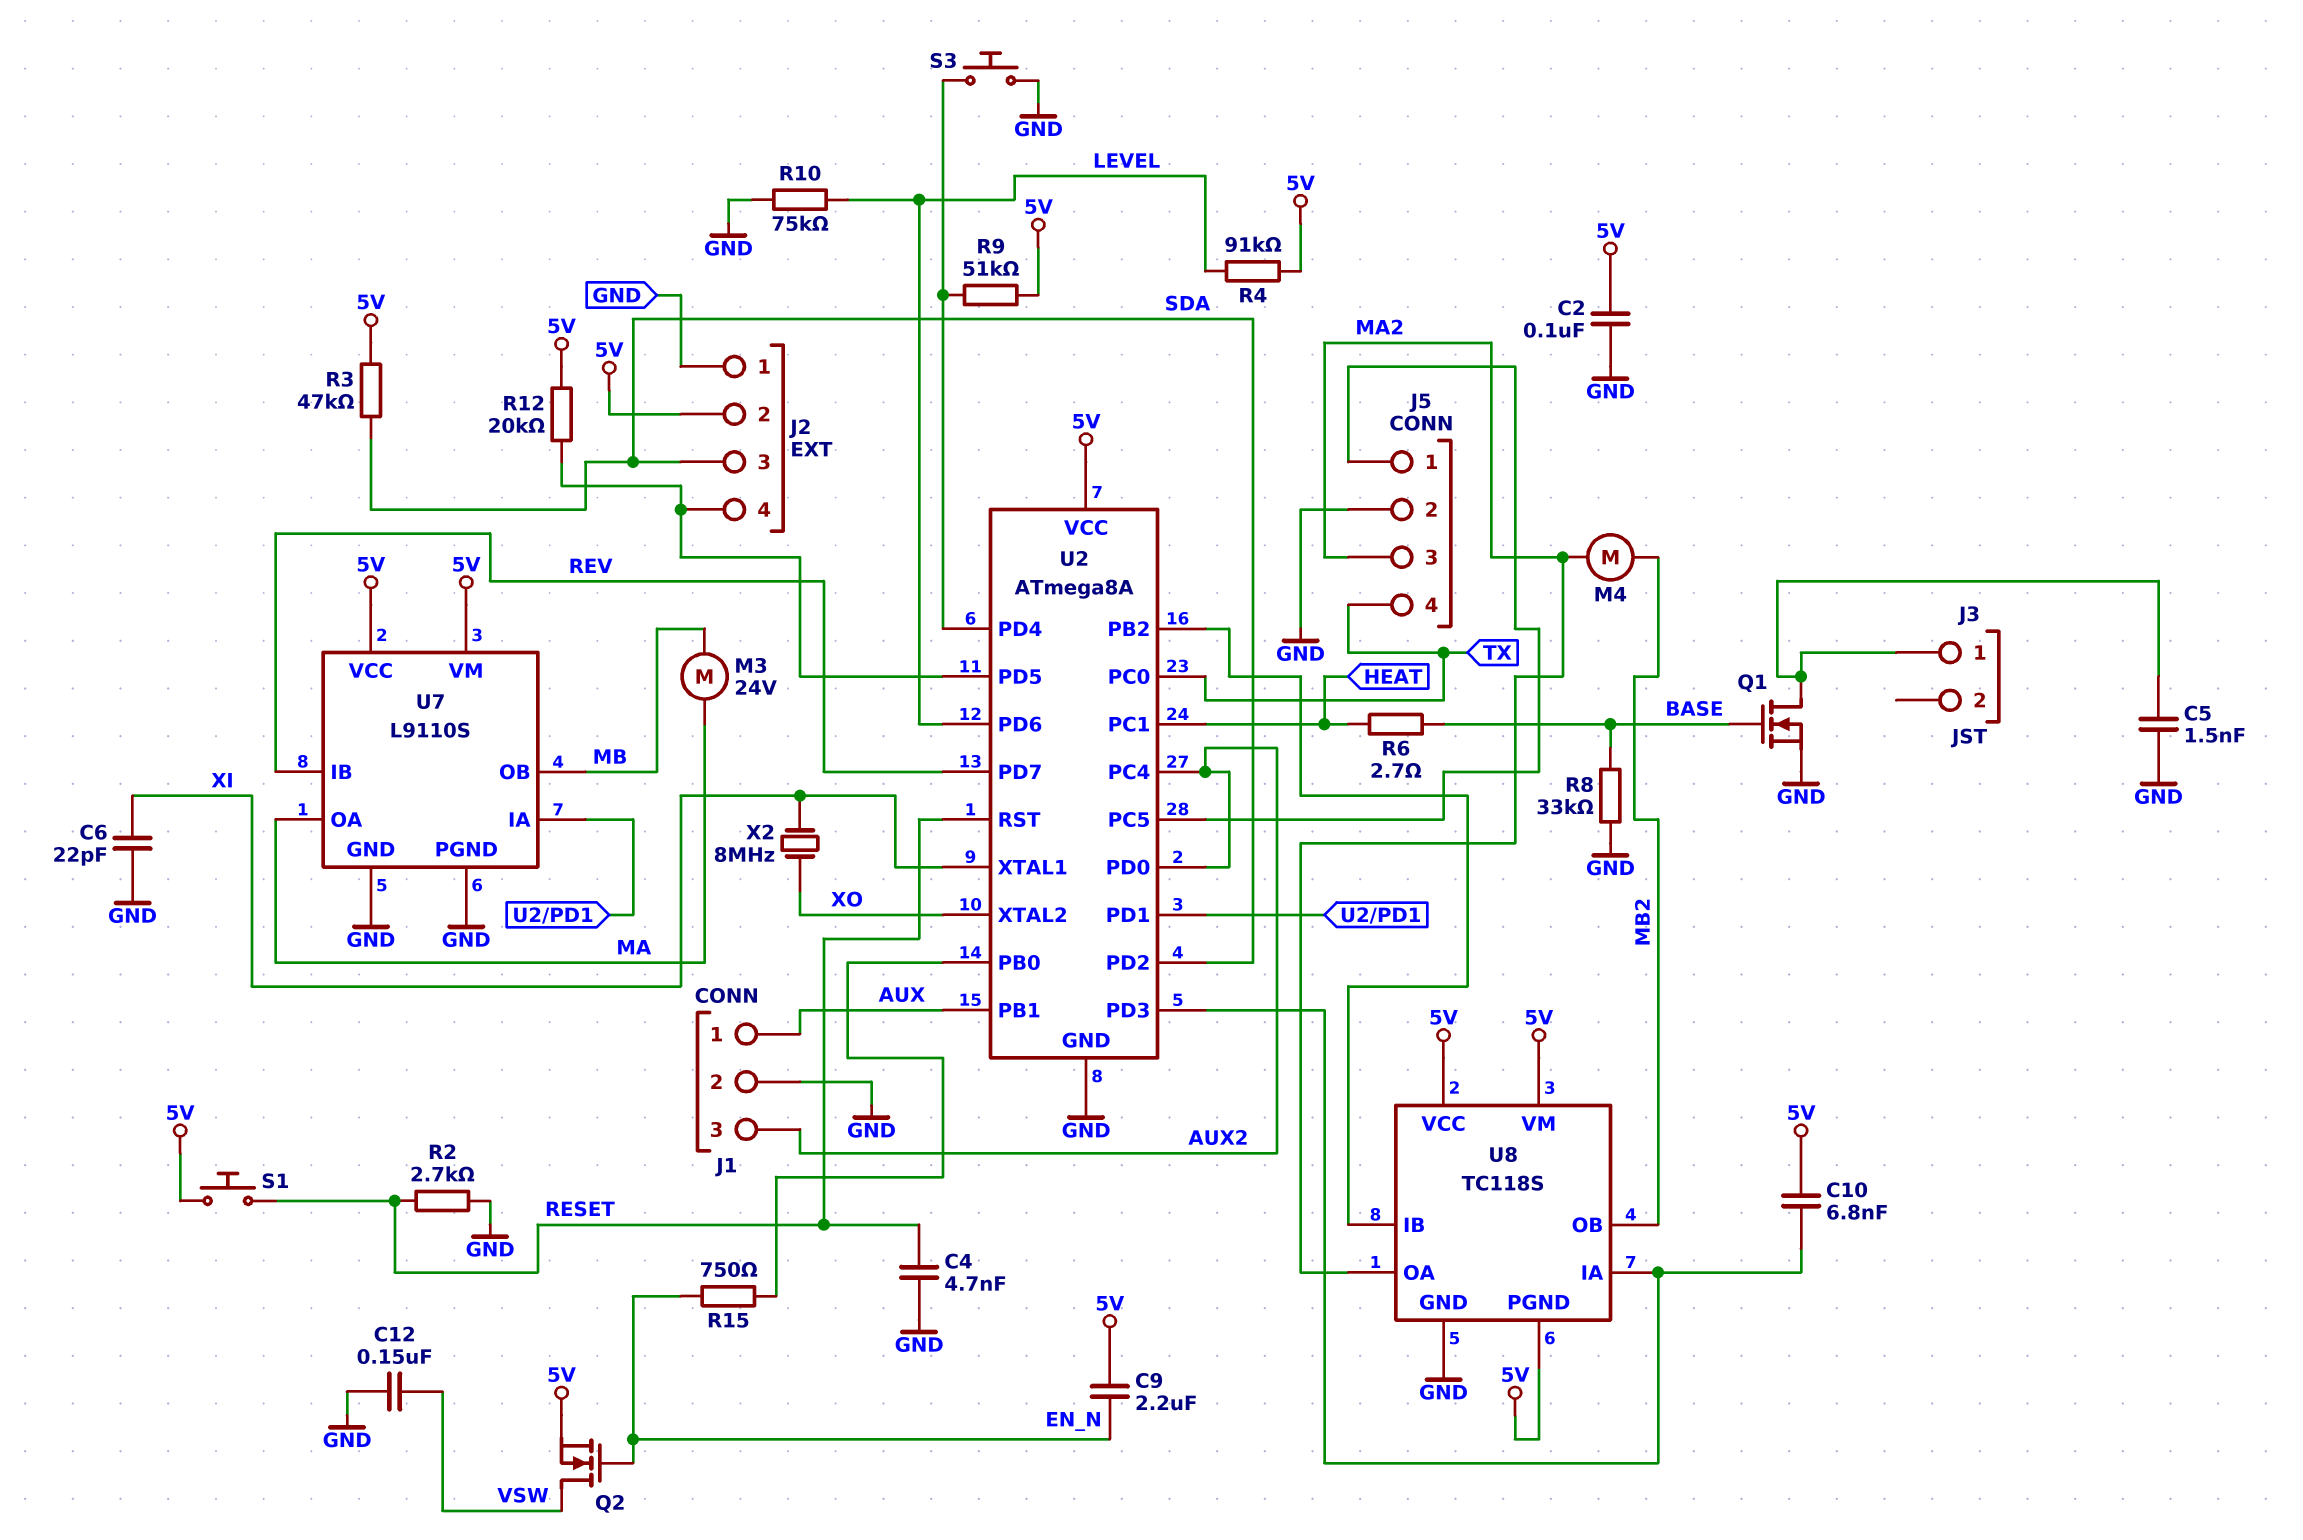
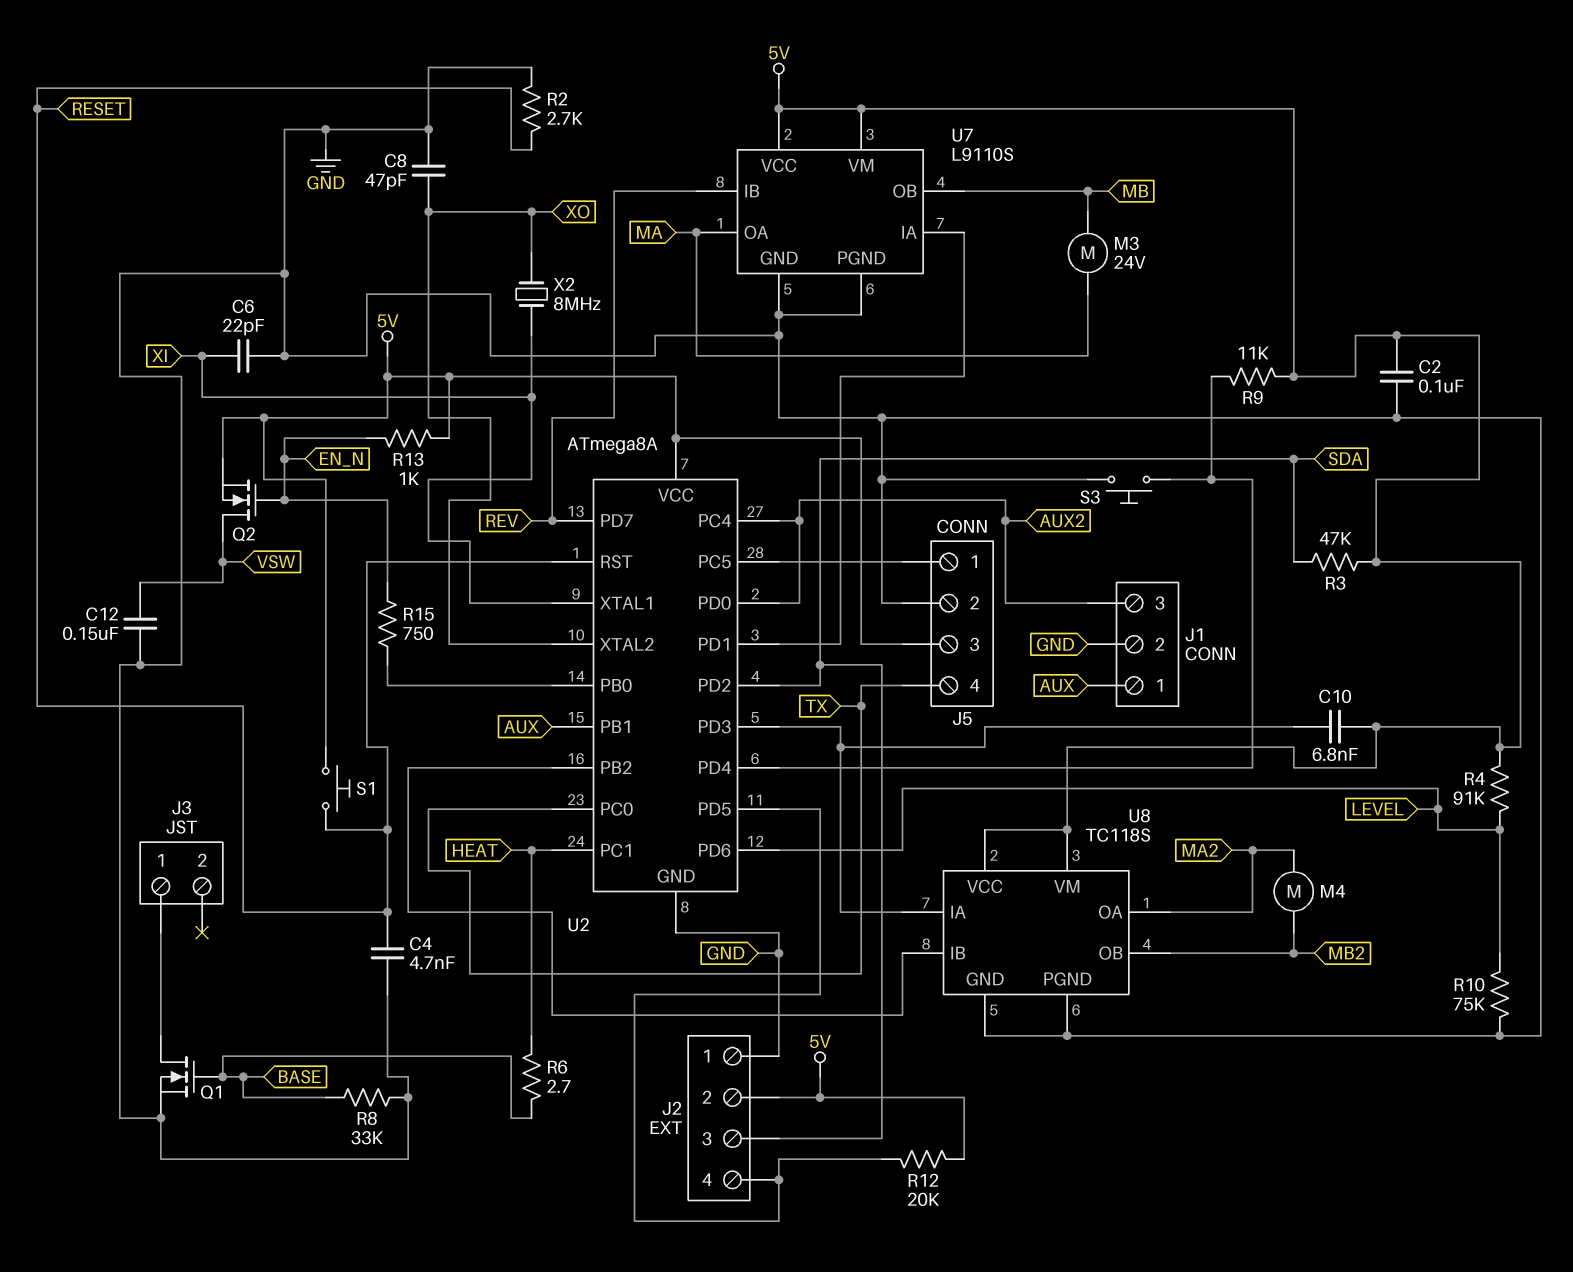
C5: 1.5nF (GND, J3/1) -> none
C8: none -> 47pF (GND, XO)
C9: 2.2uF (5V, EN_N) -> none
J5 pin 3: MA2 -> 5V
R9: 51k (5V, U2/PD4) -> 11k (5V, U2/PD4)
R13: none -> 1k (5V, EN_N)
U8 pin PGND: 5V -> GND

